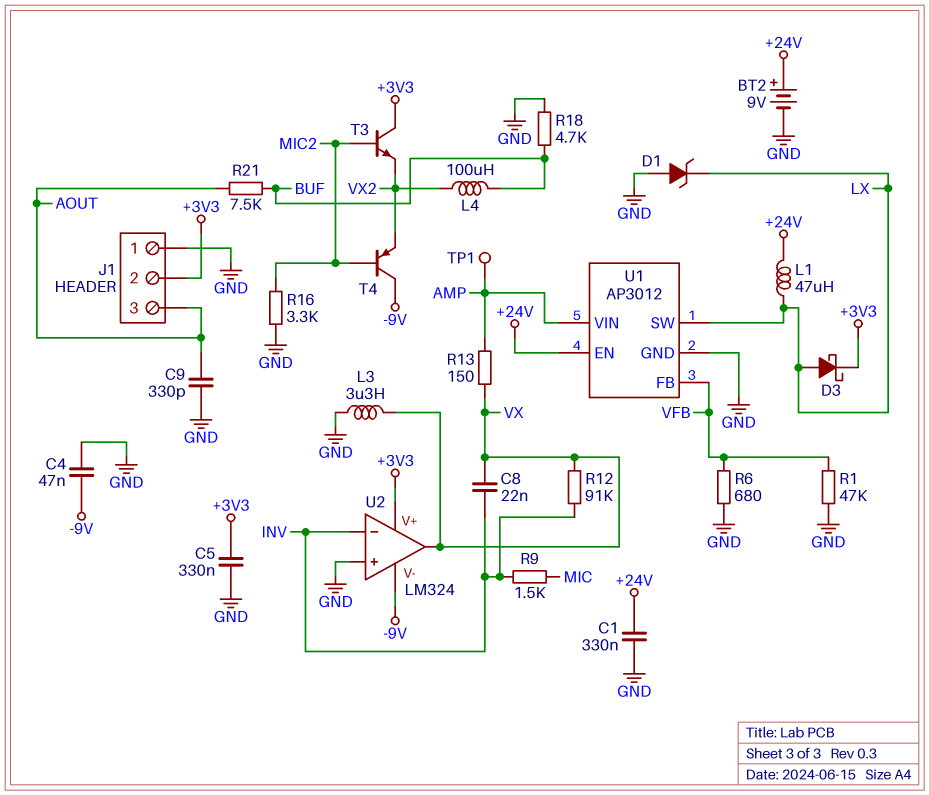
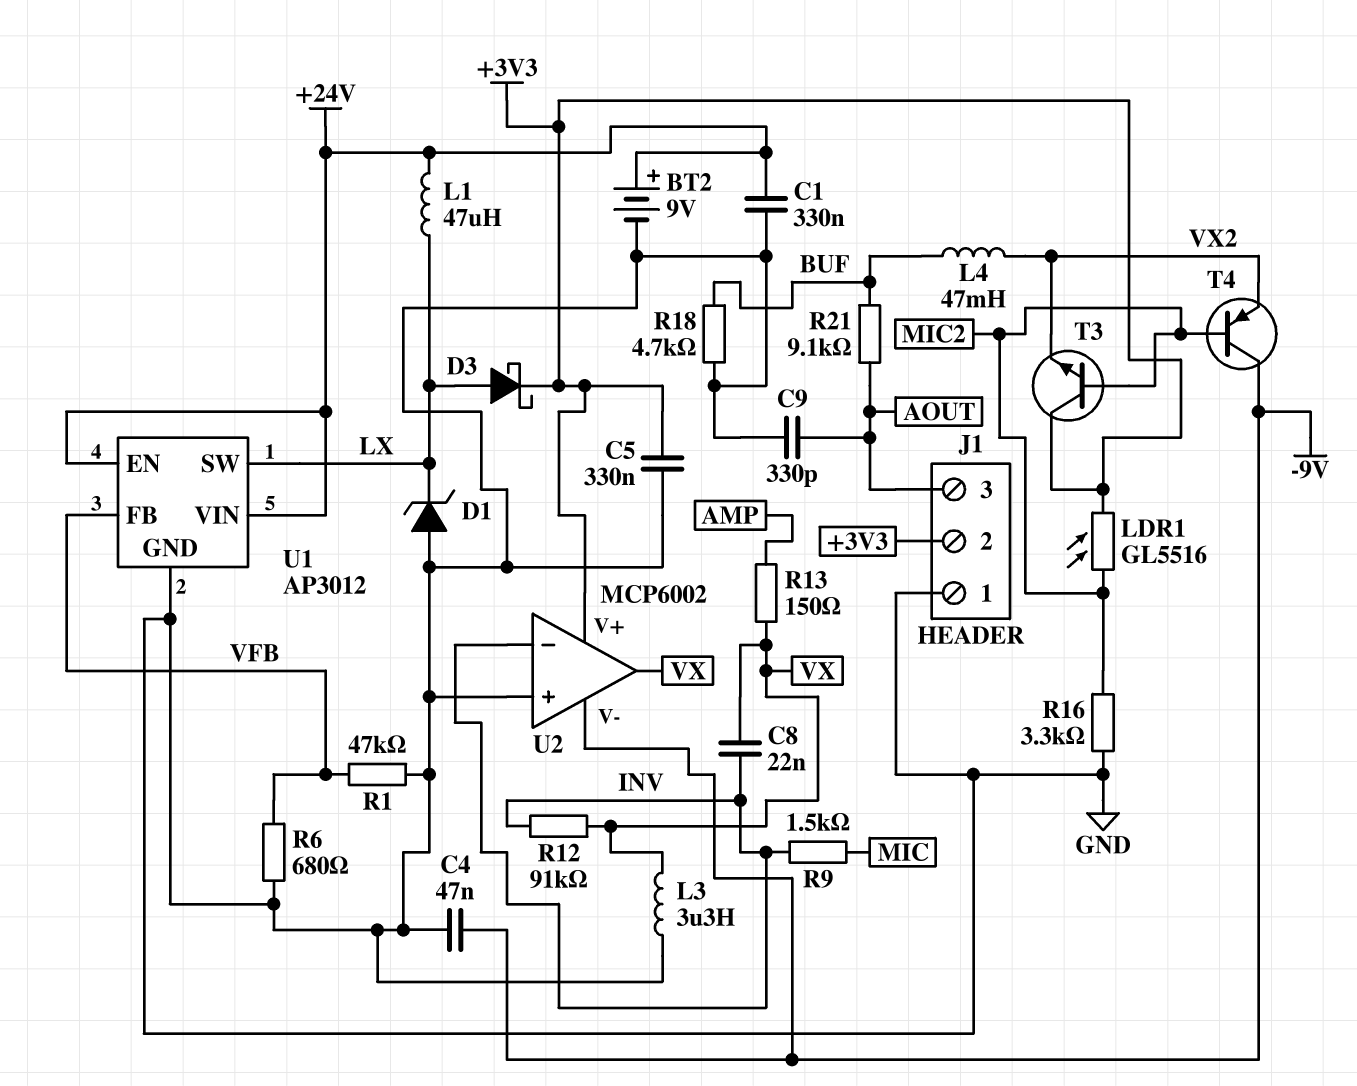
L4: 100uH (BUF, VX2) -> 47mH (BUF, VX2)
LDR1: none -> GL5516 (+3V3, MIC2)
R21: 7.5k (AOUT, BUF) -> 9.1k (AOUT, BUF)
TP1: test point (AMP) -> none
U1 pin VIN: AMP -> +24V
U2: LM324 -> MCP6002

